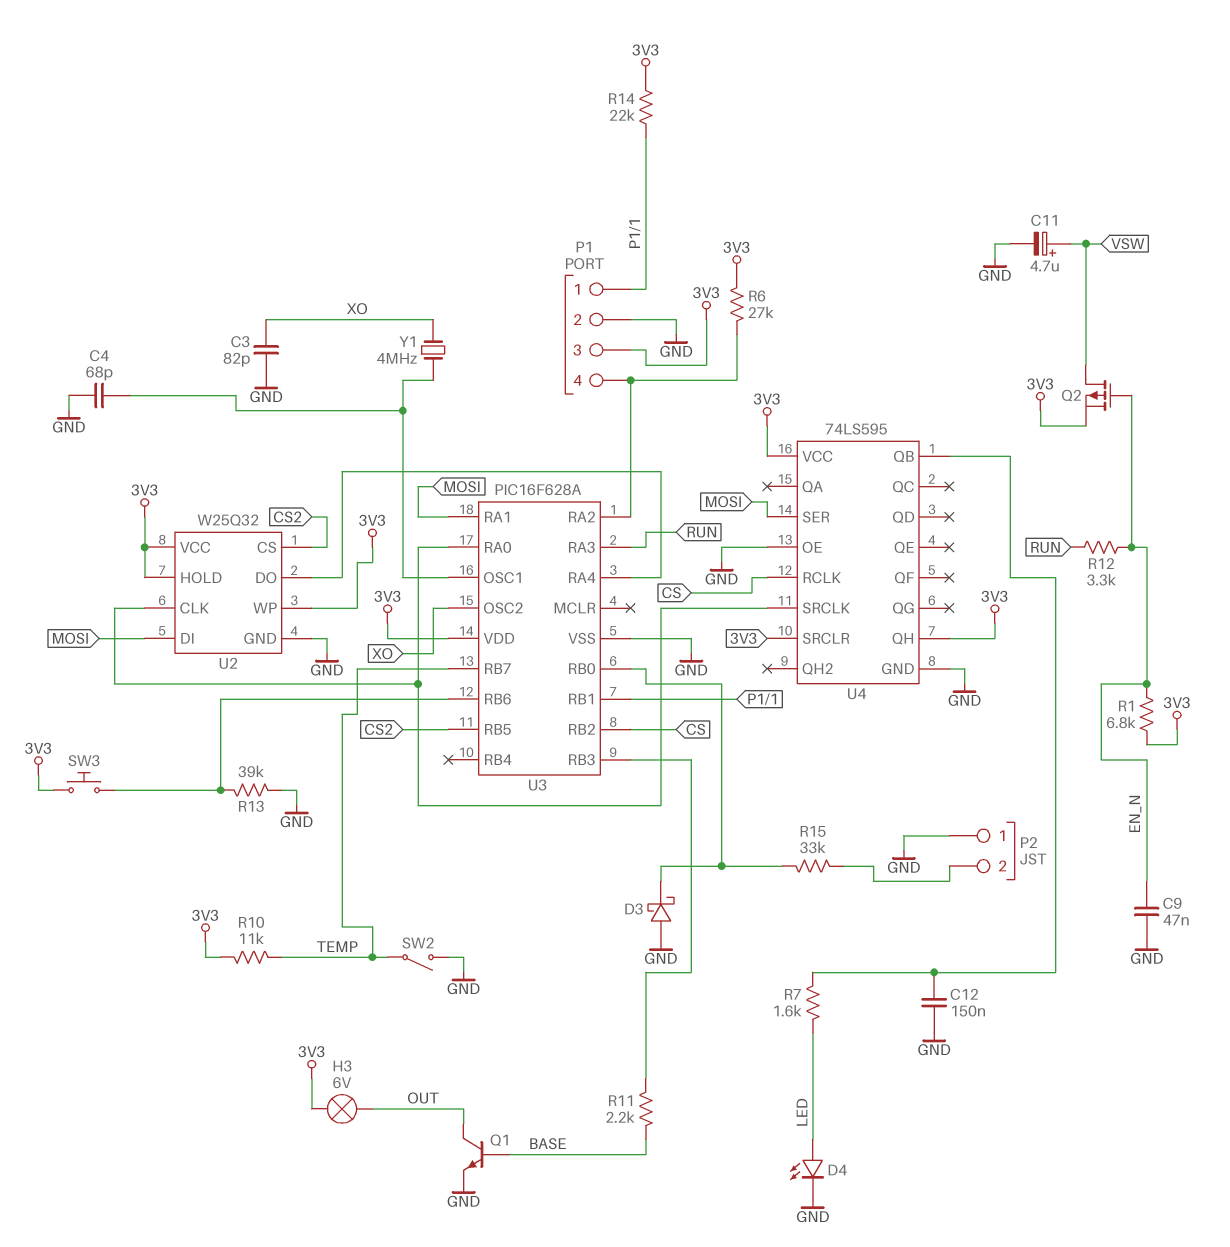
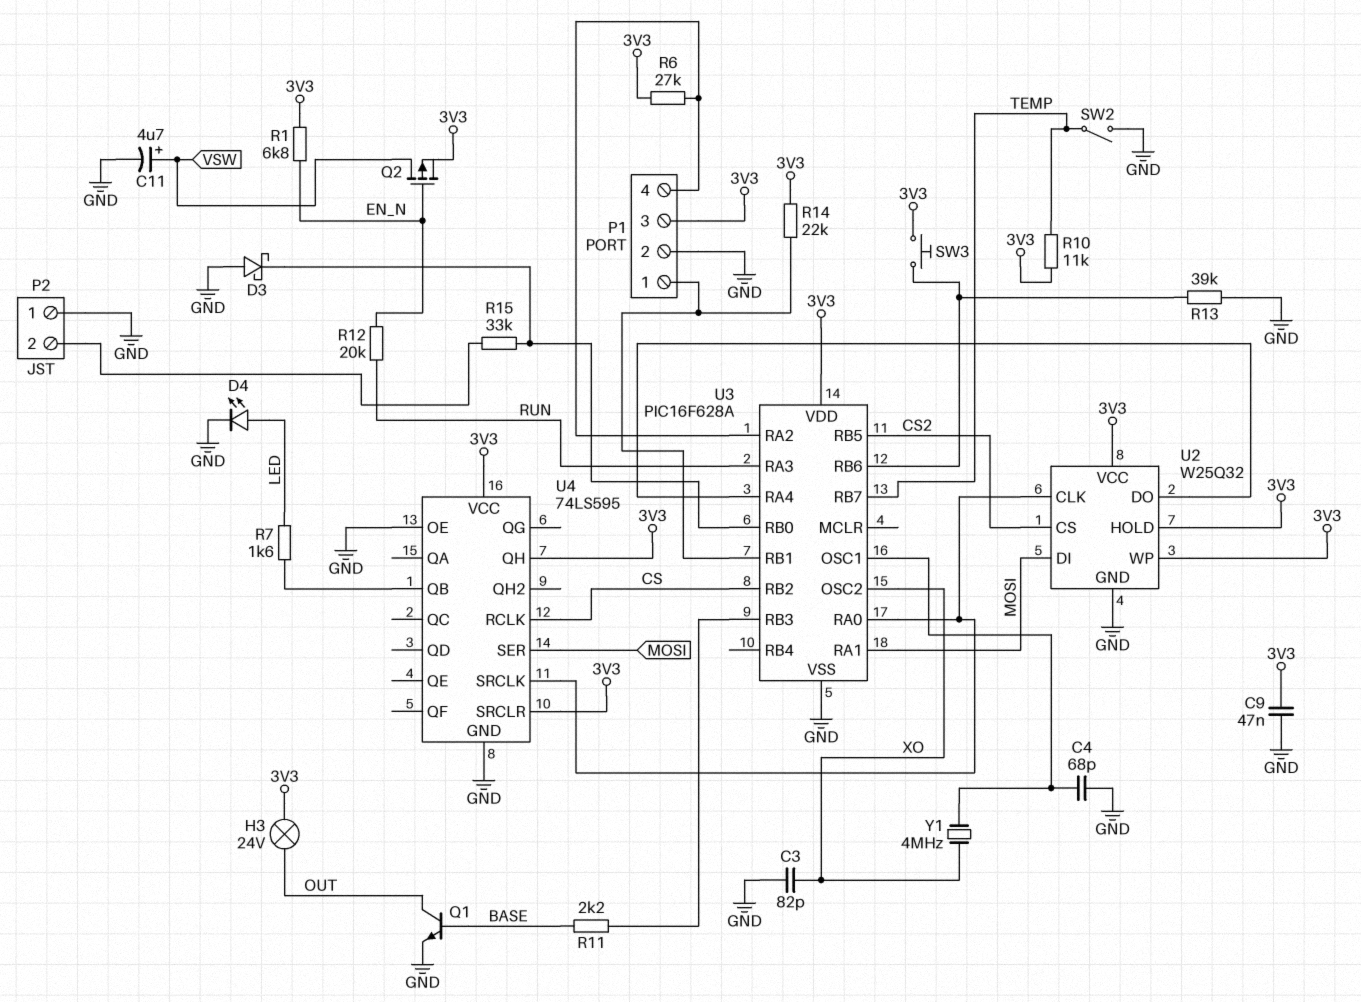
C9: 47nF (EN_N, GND) -> 47nF (3V3, GND)
C12: 150nF (GND, U4/QB) -> none
H3: lamp 6V (3V3, OUT) -> lamp 24V (3V3, OUT)
R12: 3.3k (EN_N, RUN) -> 20k (EN_N, RUN)

